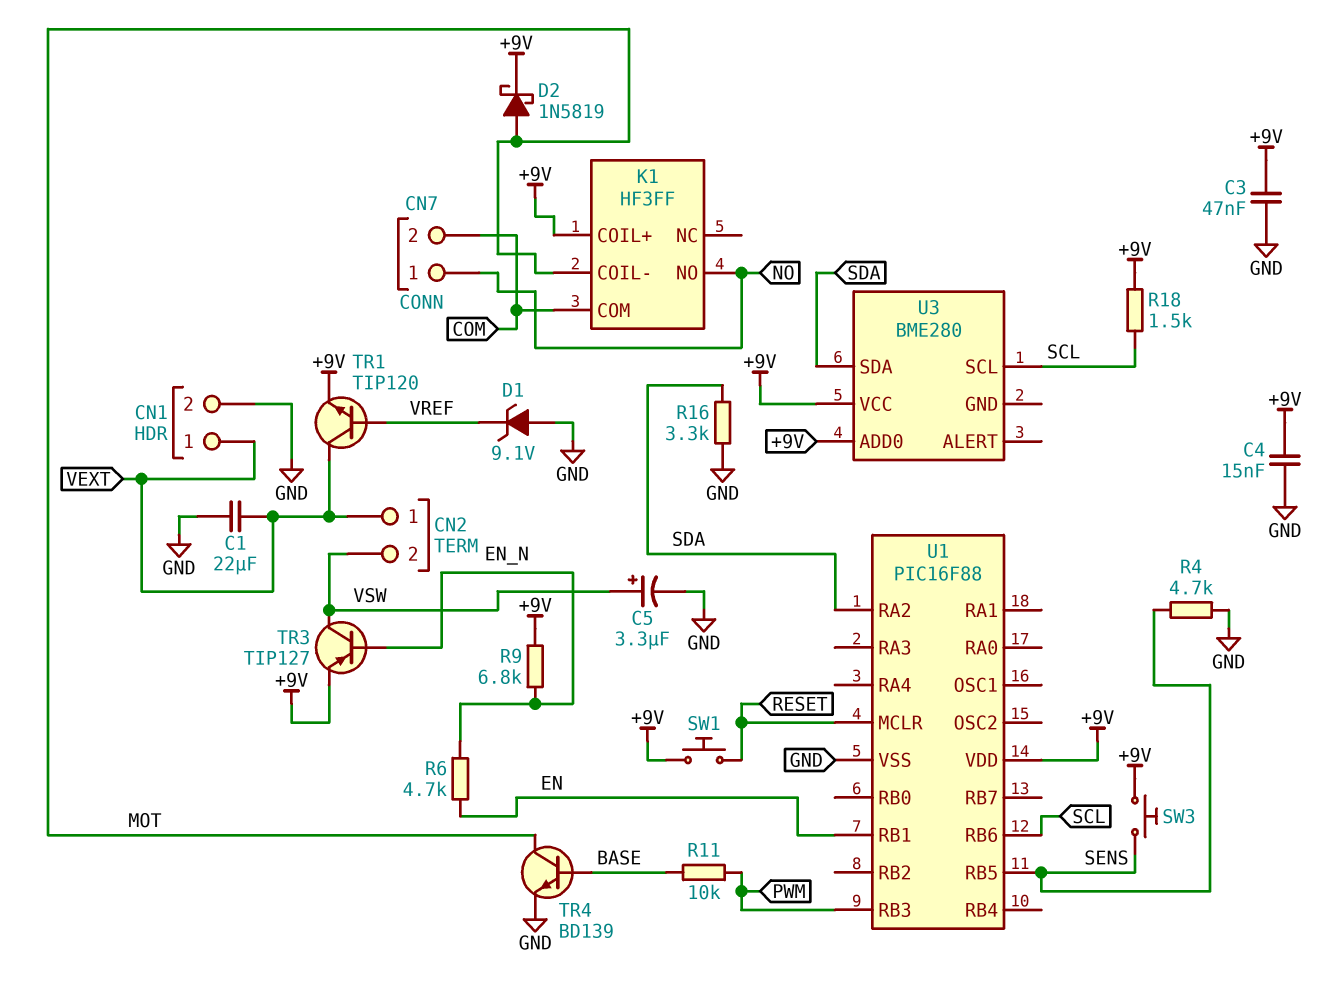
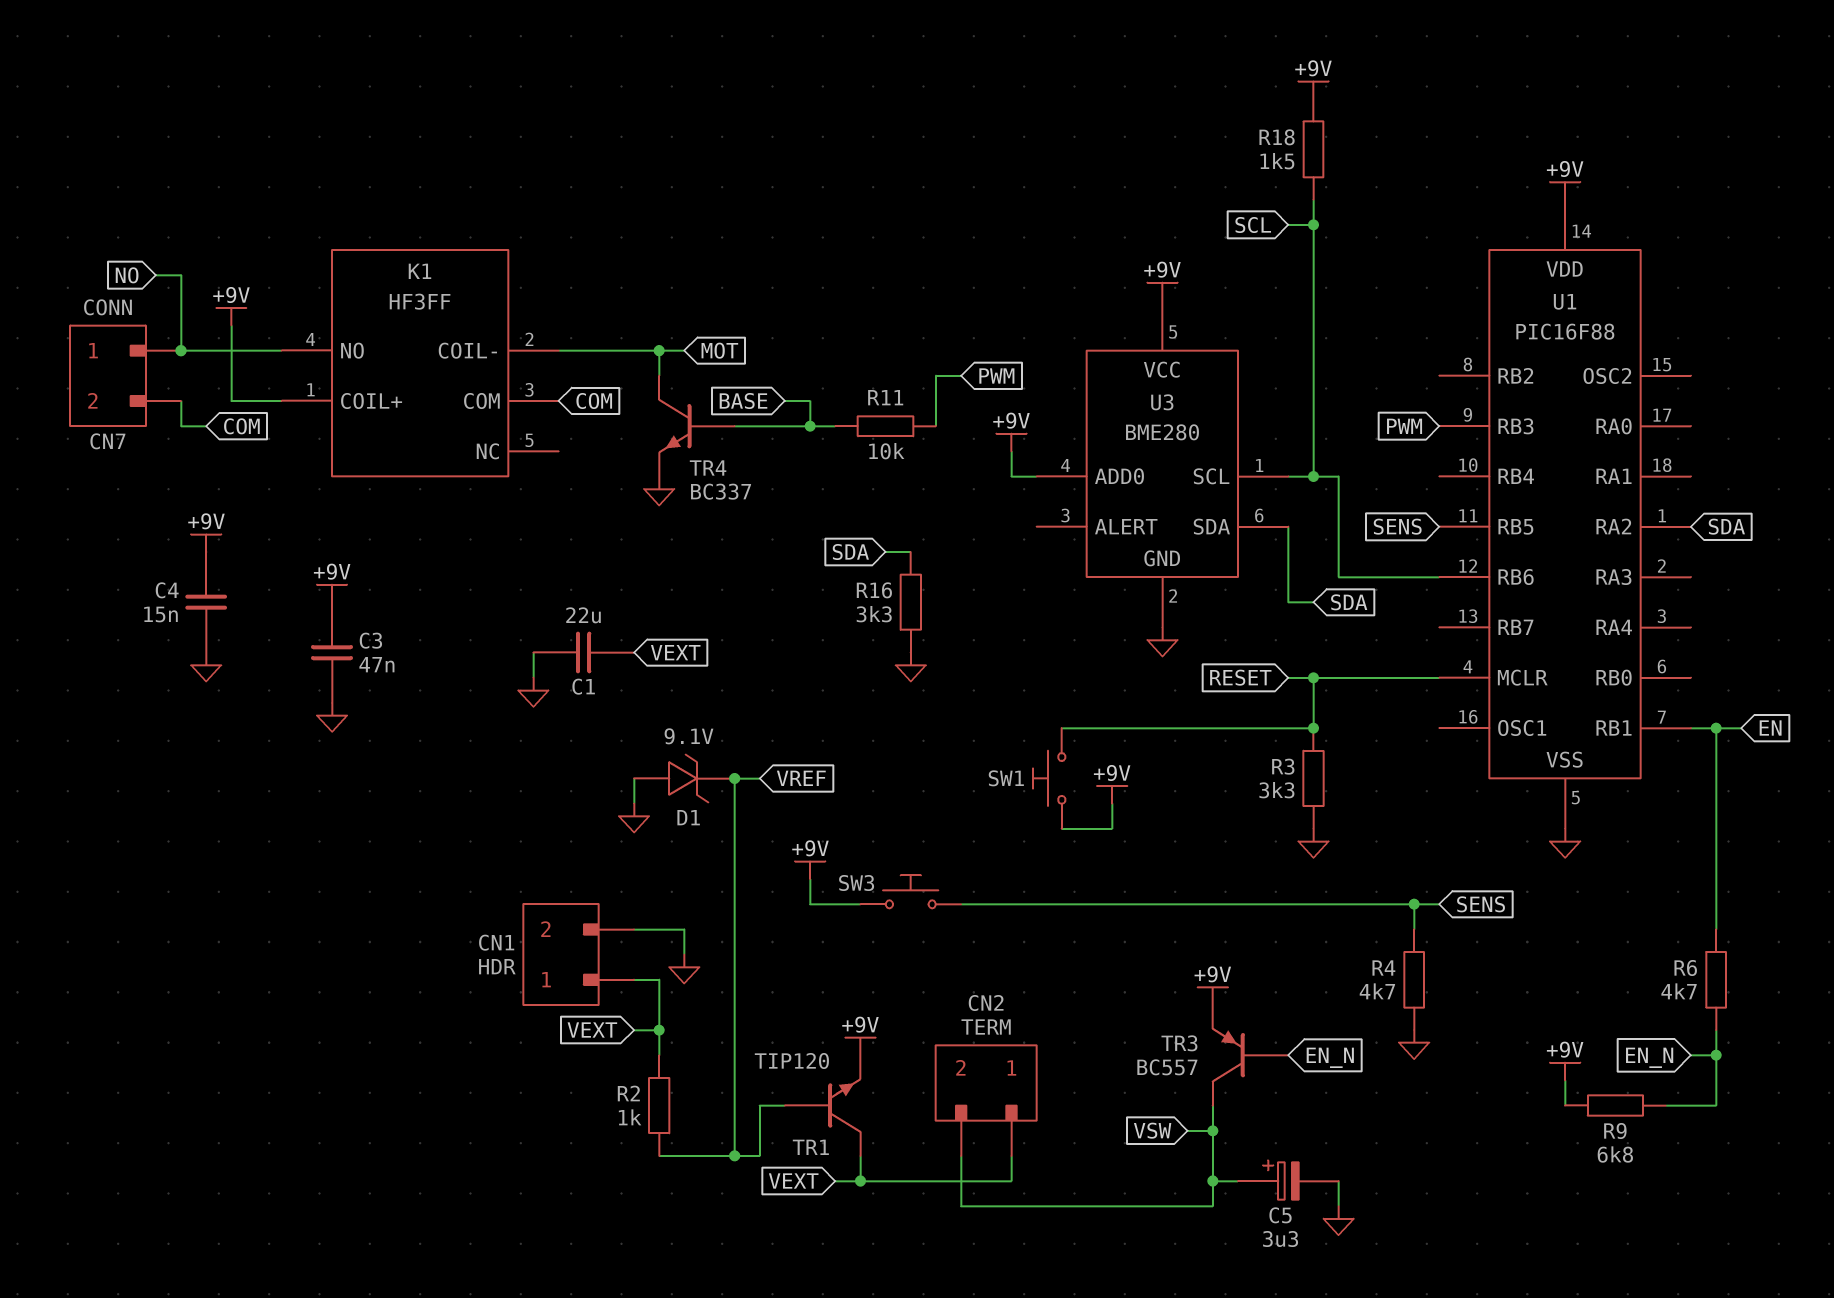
D2: schottky 1N5819 (A MOT, K +9V) -> none
R2: none -> 1k (VEXT, VREF)
R3: none -> 3.3k (GND, RESET)
TR3: PNP TIP127 (B EN_N, C VSW, E +9V) -> PNP BC557 (B EN_N, C VSW, E +9V)
TR4: NPN BD139 (B BASE, C MOT, E GND) -> NPN BC337 (B BASE, C MOT, E GND)
U3 pin GND: none -> GND

